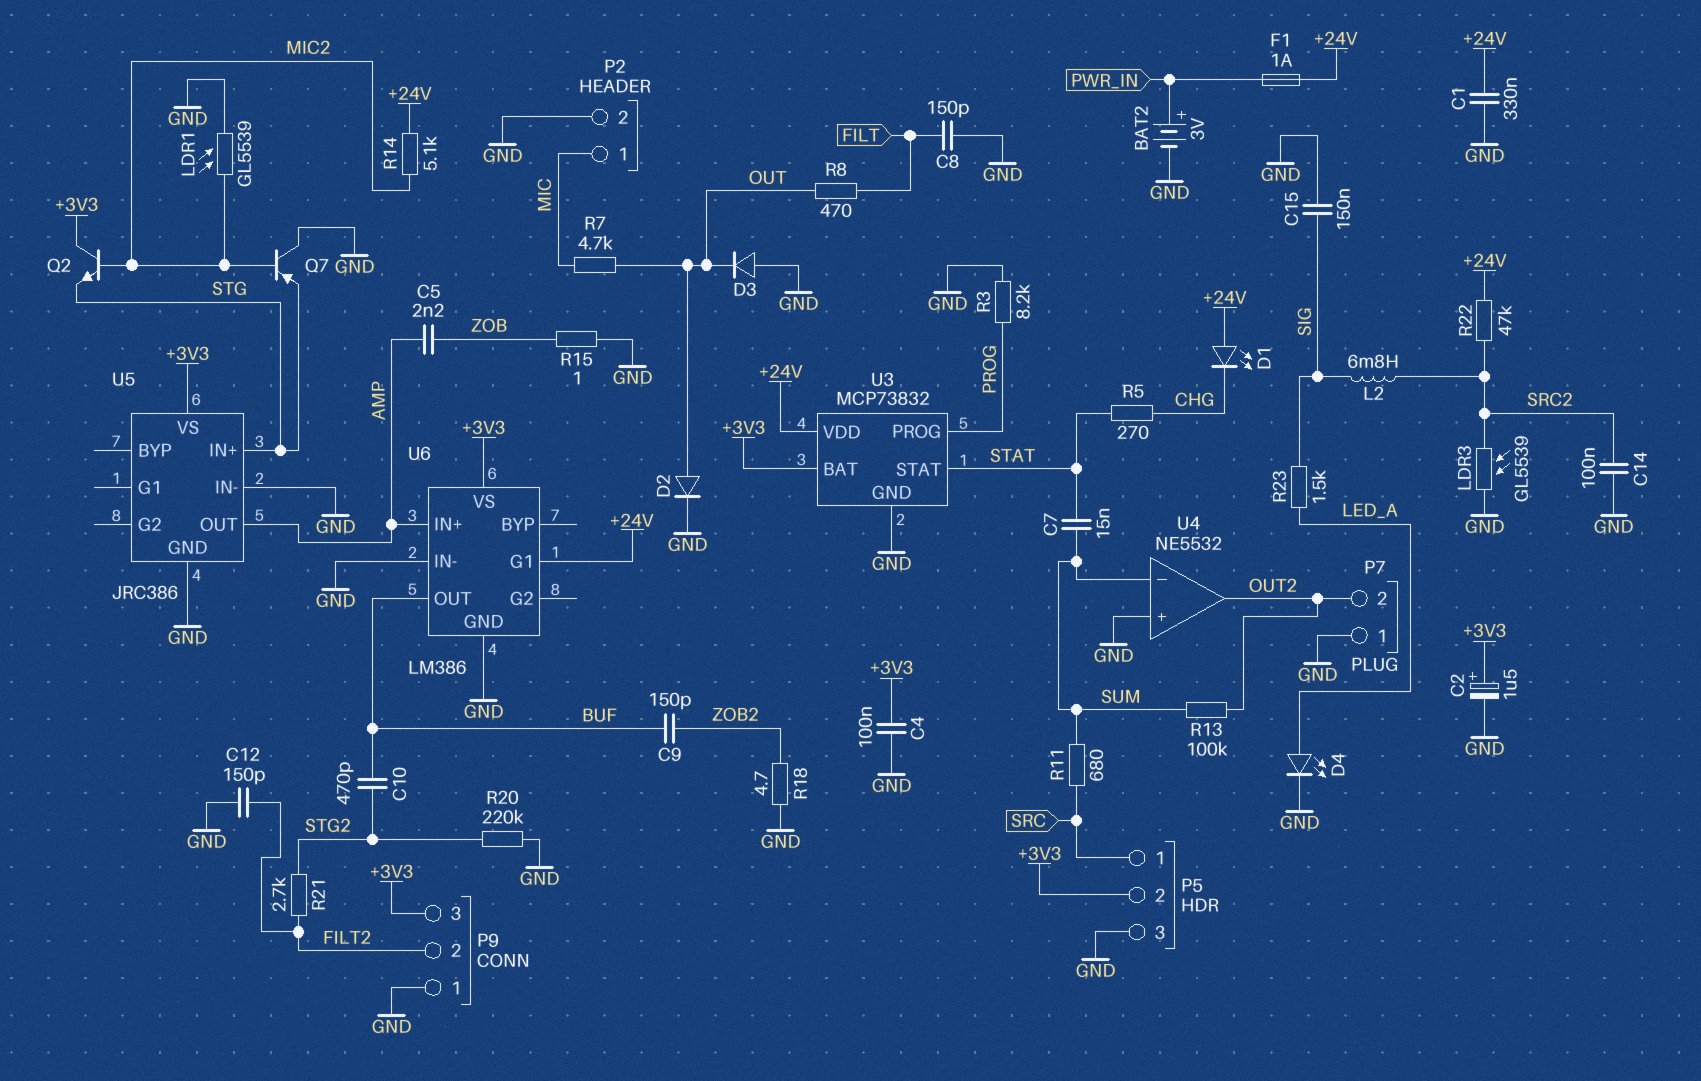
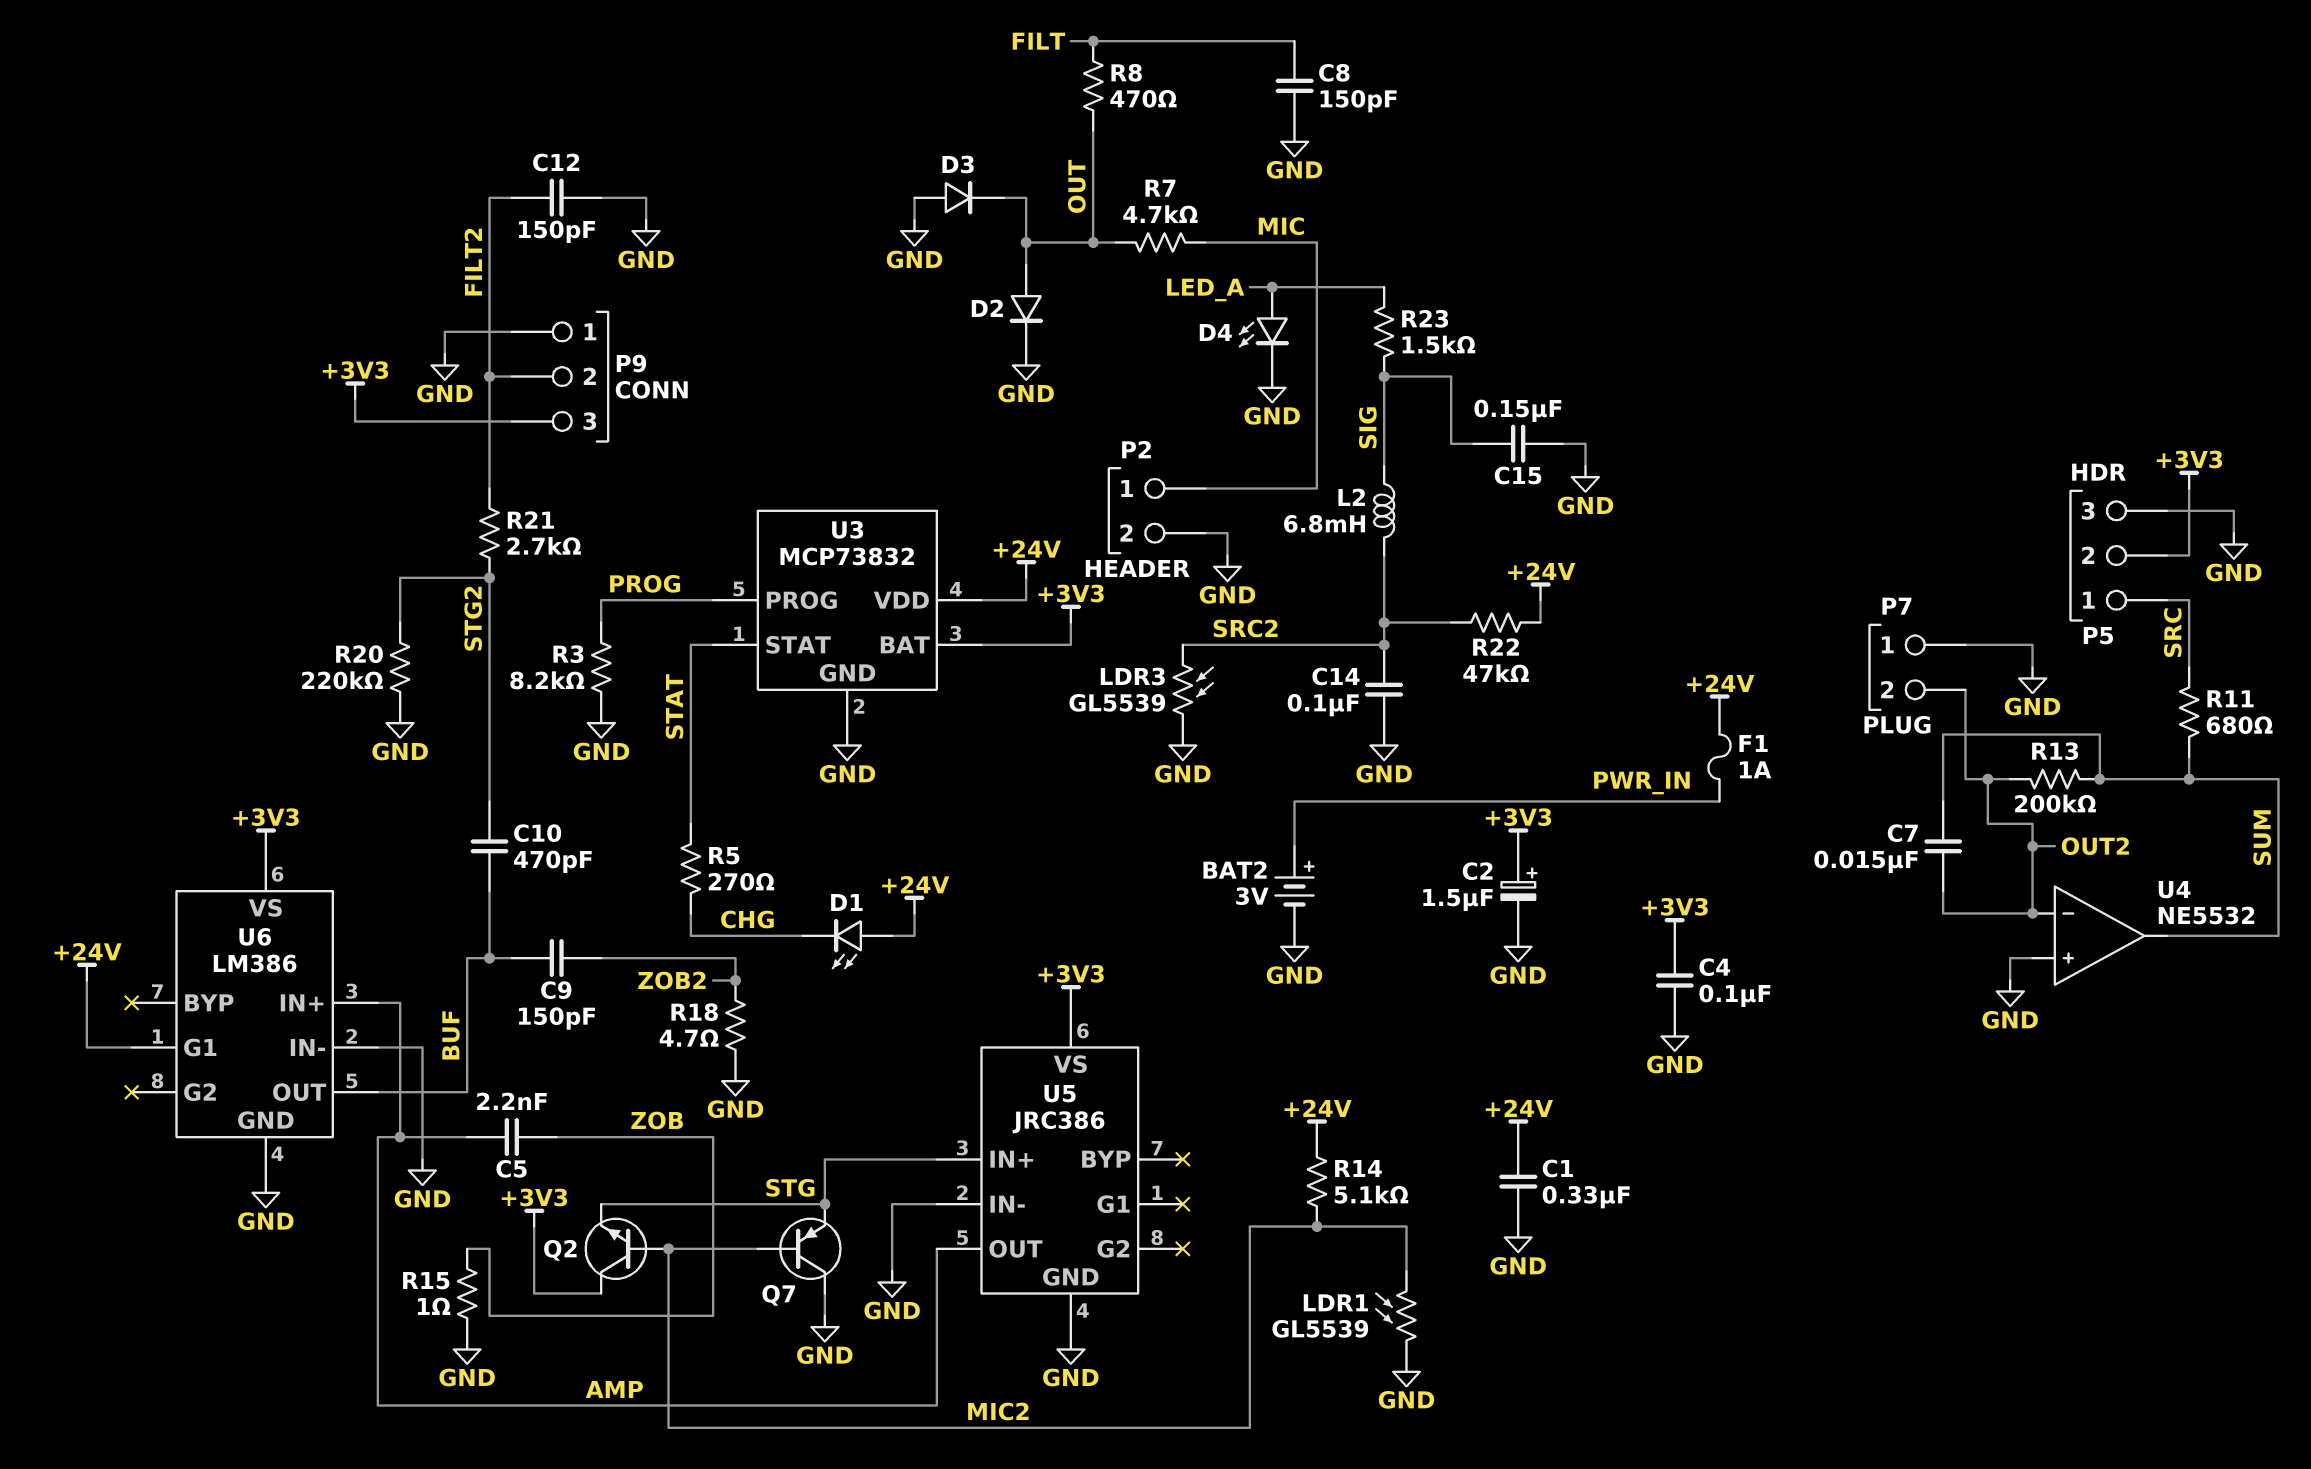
C7: 15nF (STAT, SUM) -> 15nF (OUT2, SUM)
R13: 100k (OUT2, SUM) -> 200k (OUT2, SUM)
U4 pin in-: SUM -> OUT2
U4 pin out: OUT2 -> SUM

